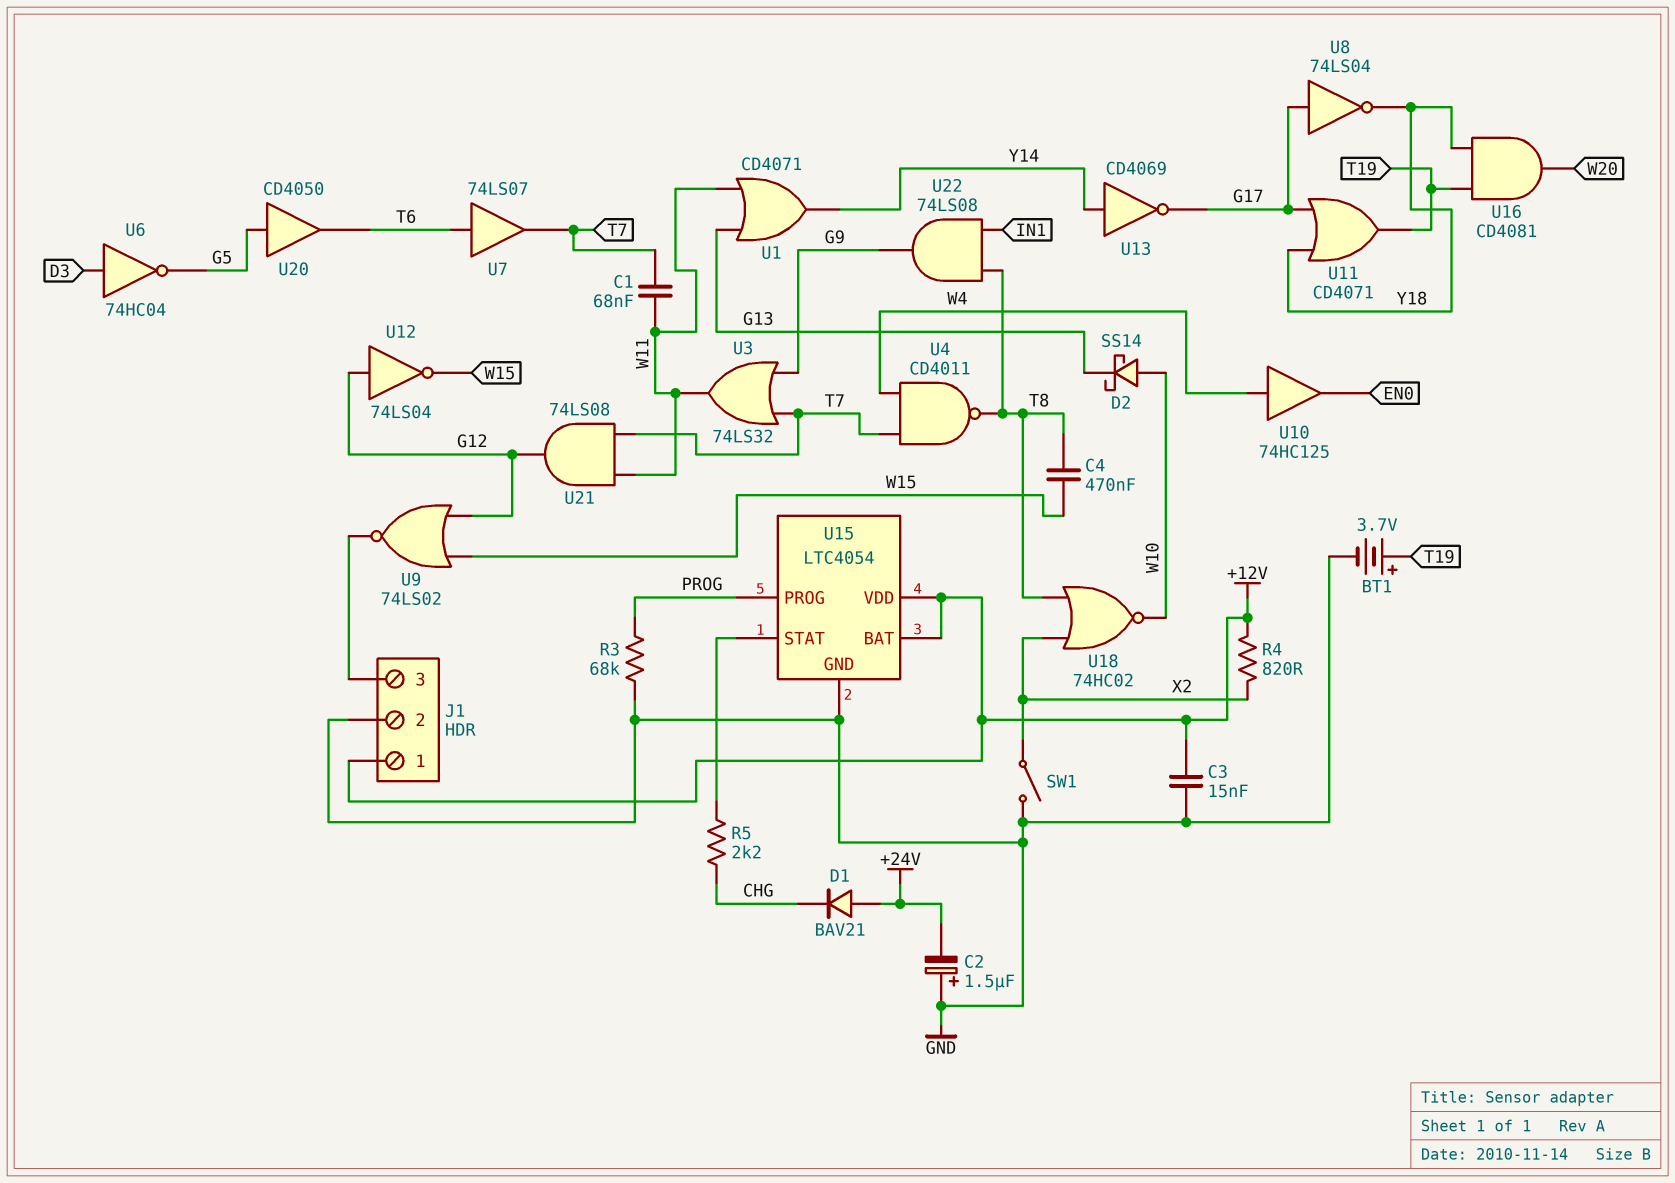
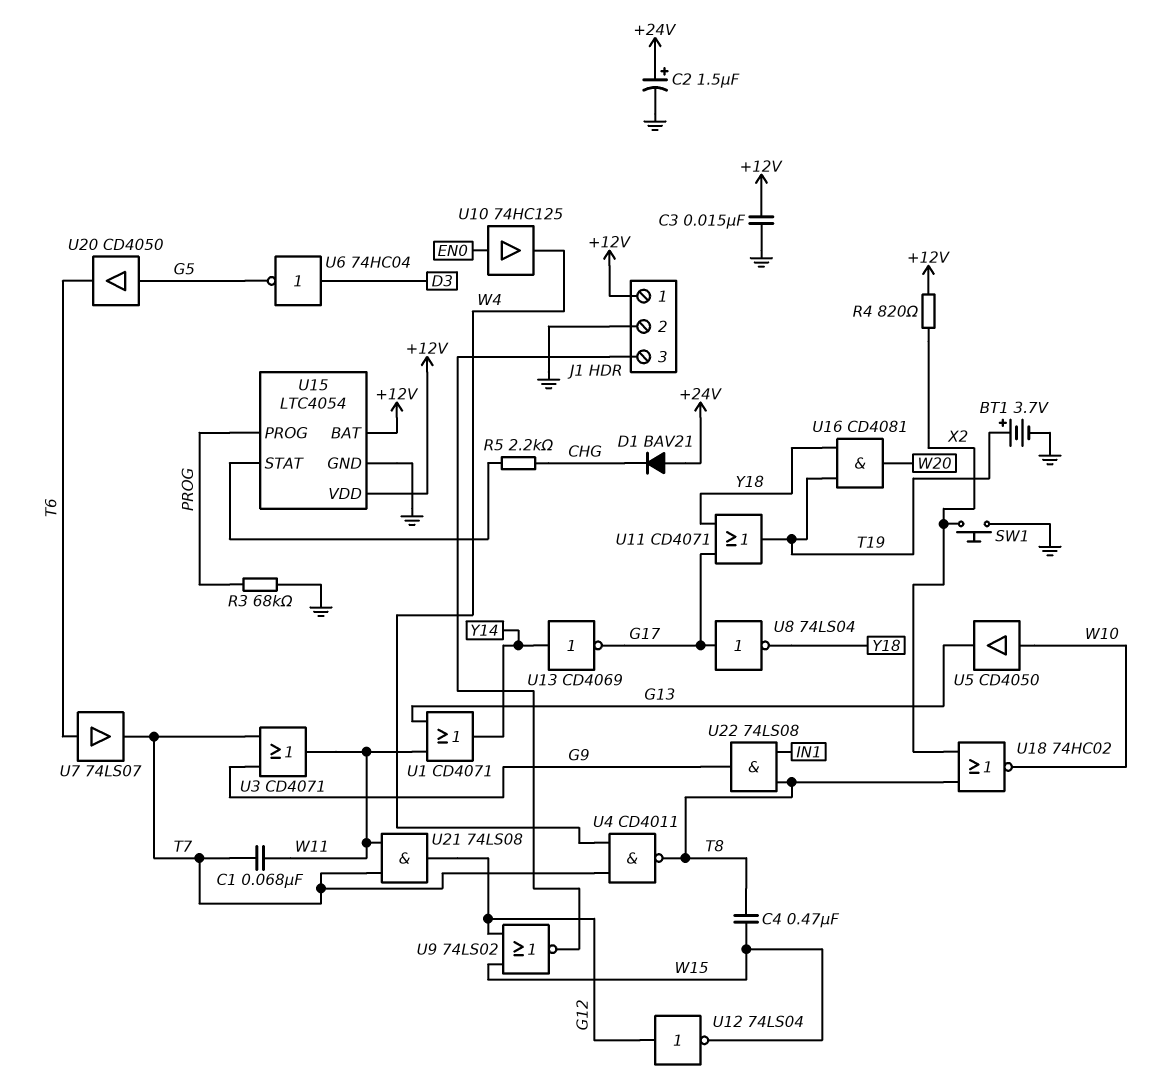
C2: 1.5uF (plus GND, minus +24V) -> 1.5uF (plus +24V, minus GND)
D2: schottky SS14 (A W10, K G13) -> none
SW1: switch (GND, X2) -> button (GND, X2)
U3: OR 74LS32 (in G9, in T7, out W11) -> OR CD4071 (in G9, in T7, out W11)
U5: none -> buffer CD4050 (in W10, out G13)
U10: buffer 74HC125 (in W4, out EN0) -> buffer 74HC125 (in EN0, out W4)

